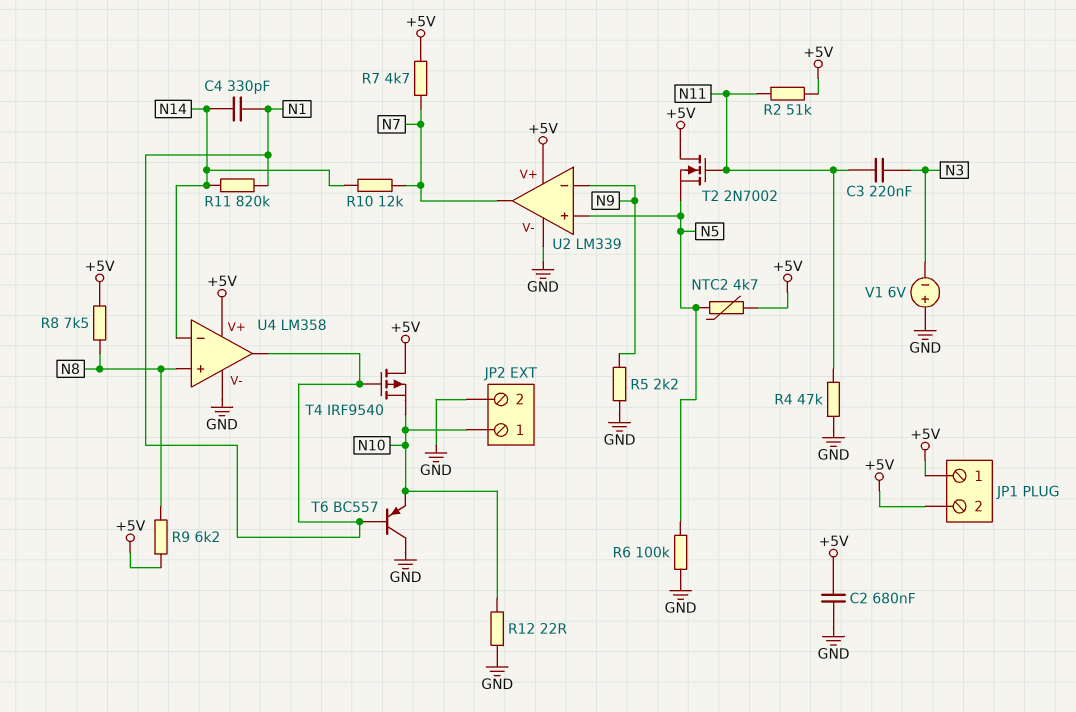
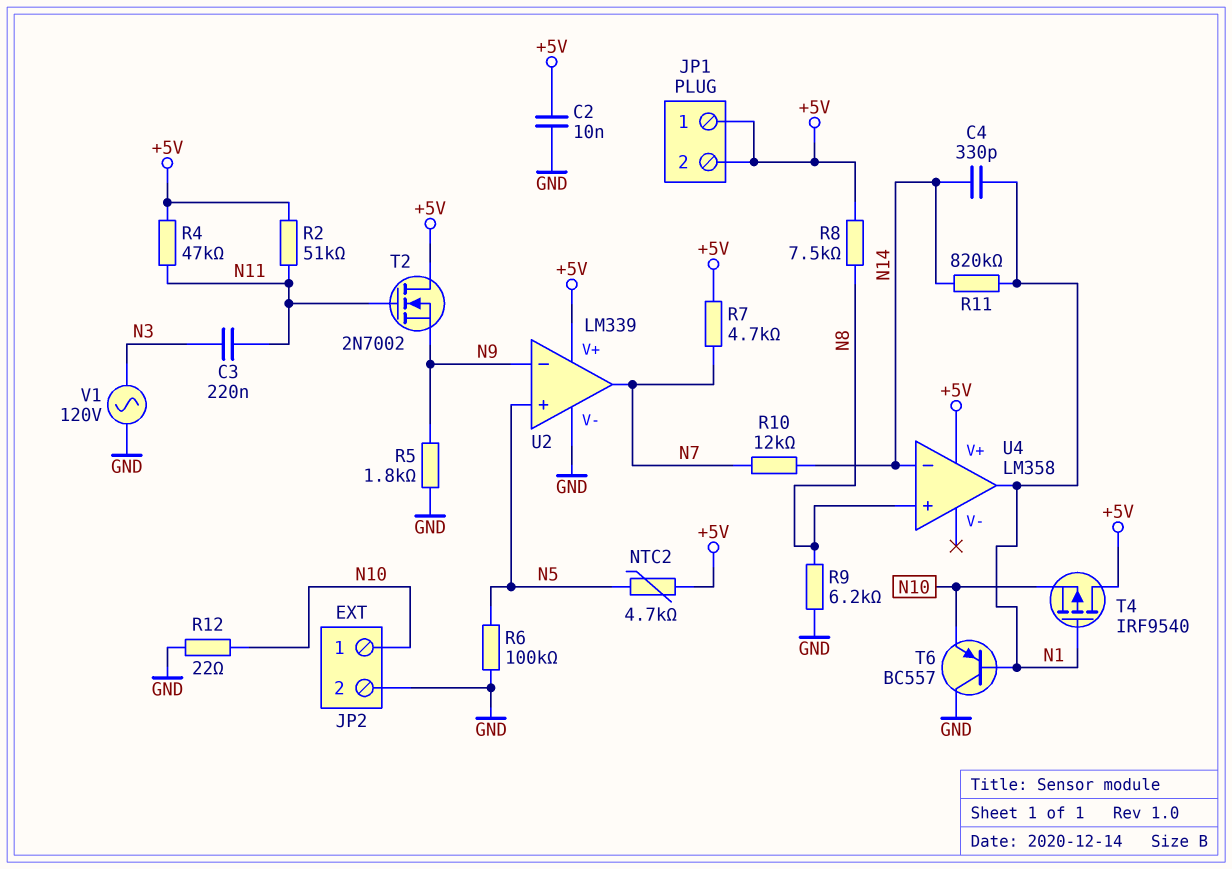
C2: 680nF (+5V, GND) -> 10nF (+5V, GND)
R4: 47k (GND, N11) -> 47k (+5V, N11)
R5: 2.2k (GND, N9) -> 1.8k (GND, N9)
R9: 6.2k (+5V, N8) -> 6.2k (GND, N8)
T2: NMOS 2N7002 (G N11, D +5V, S N5) -> NMOS 2N7002 (G N11, D +5V, S N9)
U4 pin V-: GND -> none
V1: 6V (plus GND, minus N3) -> AC 120V (GND, N3)

